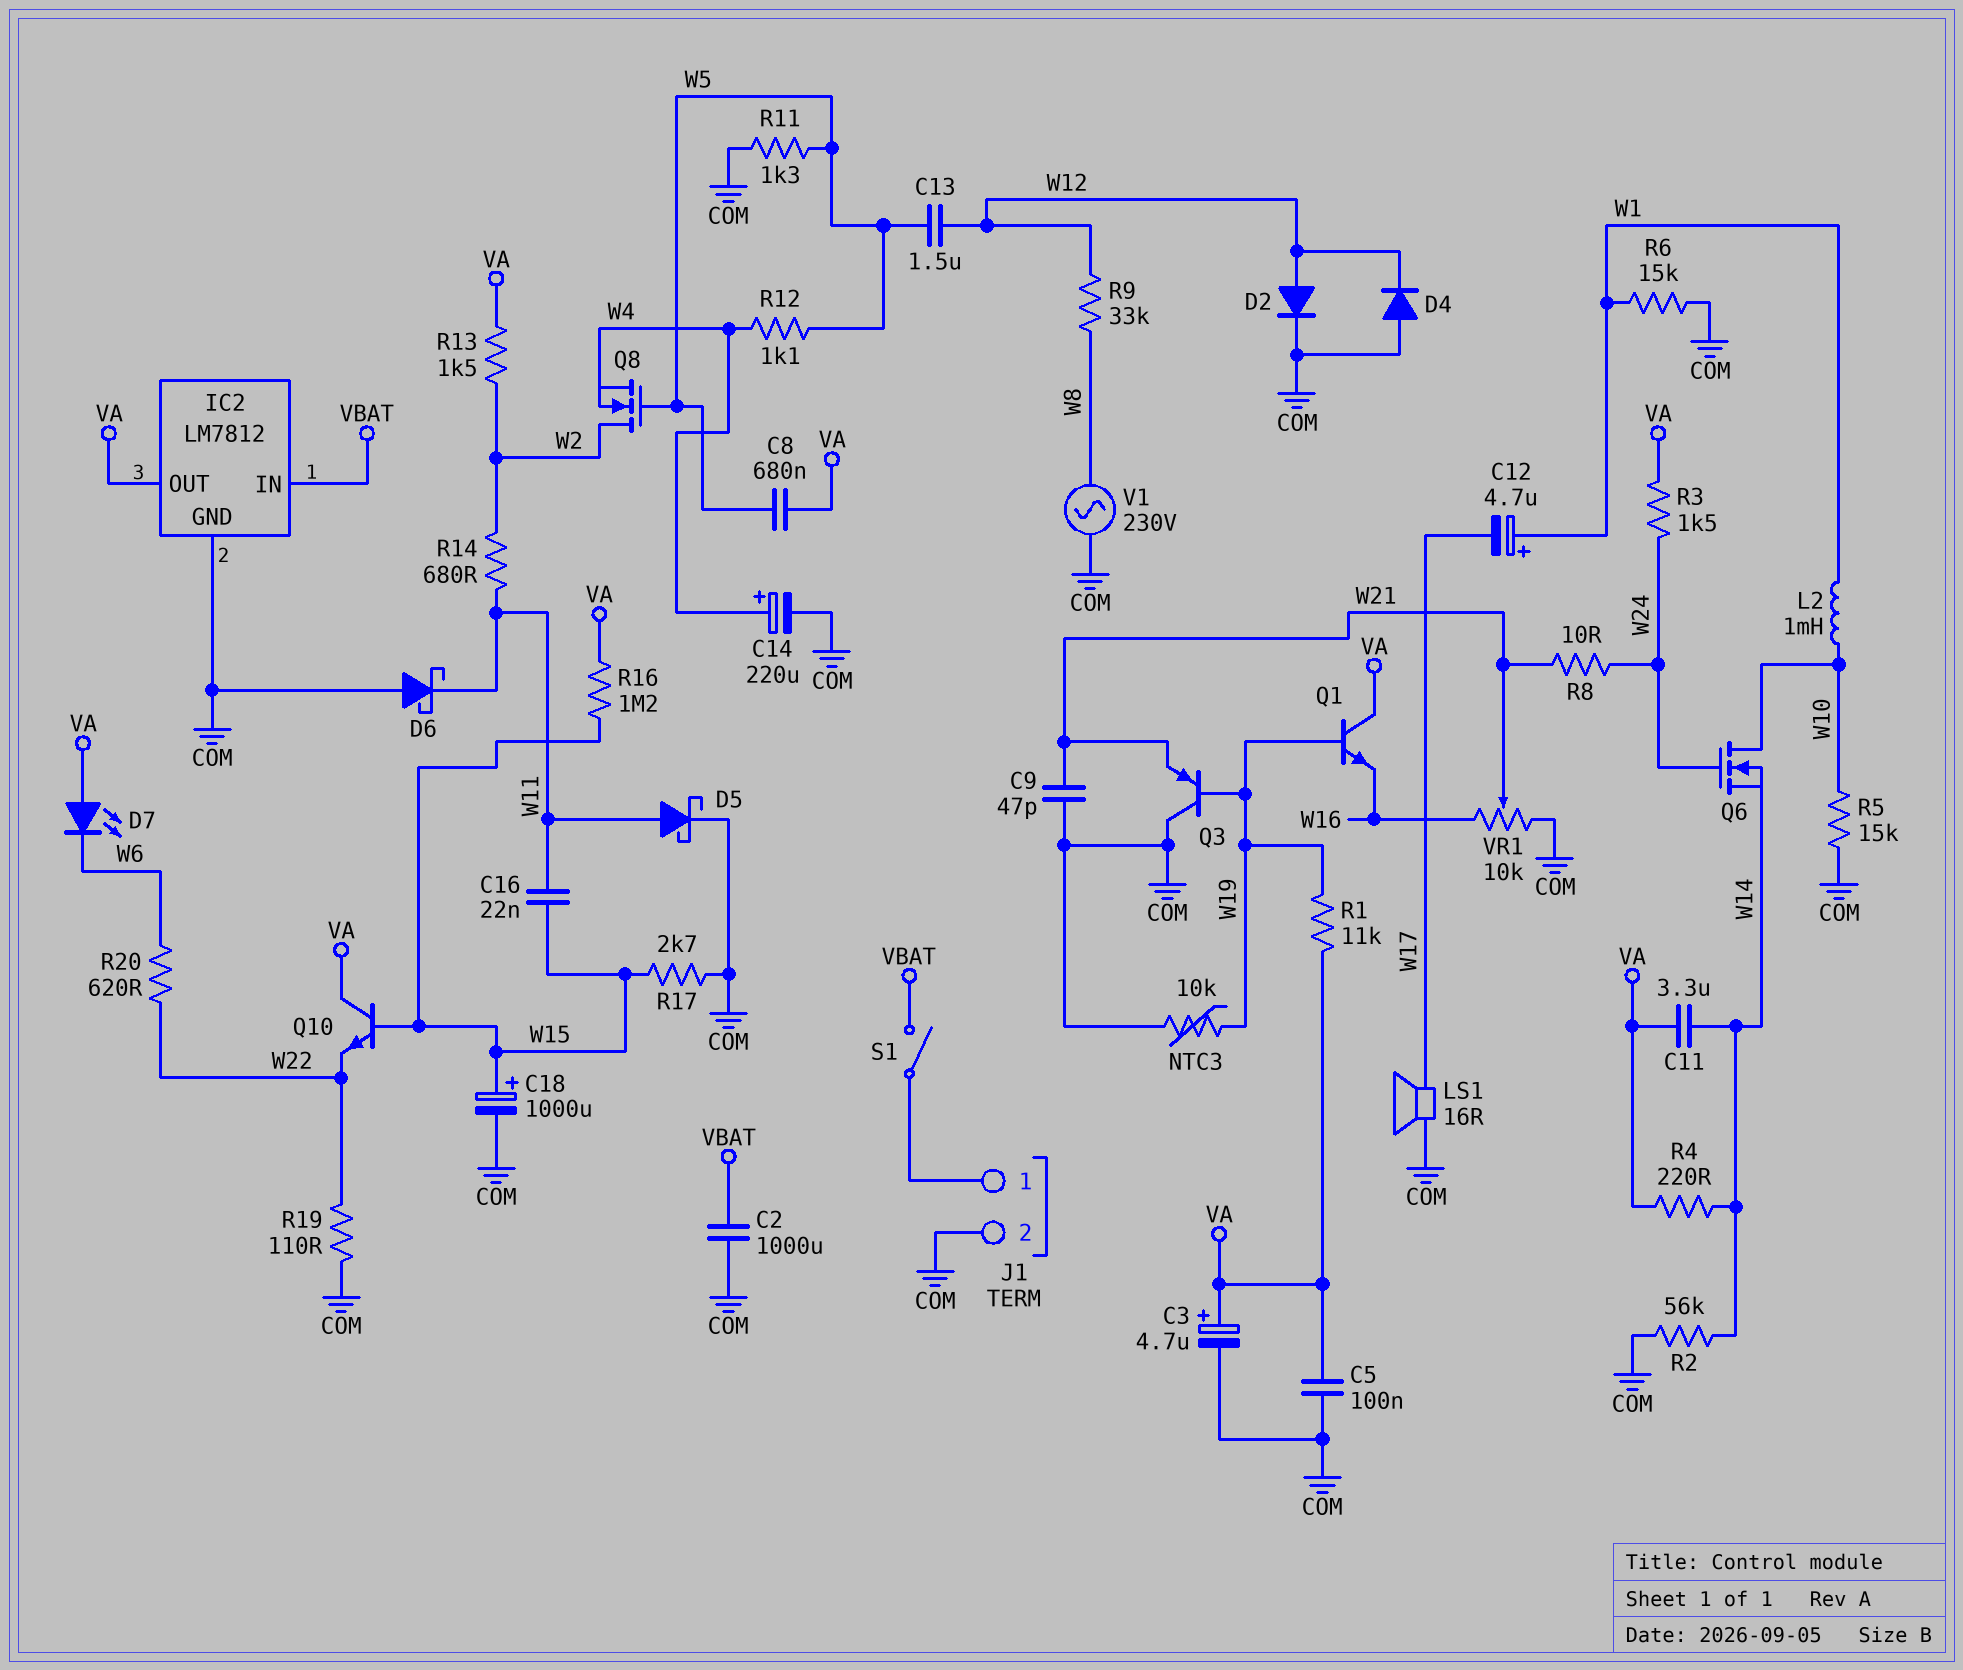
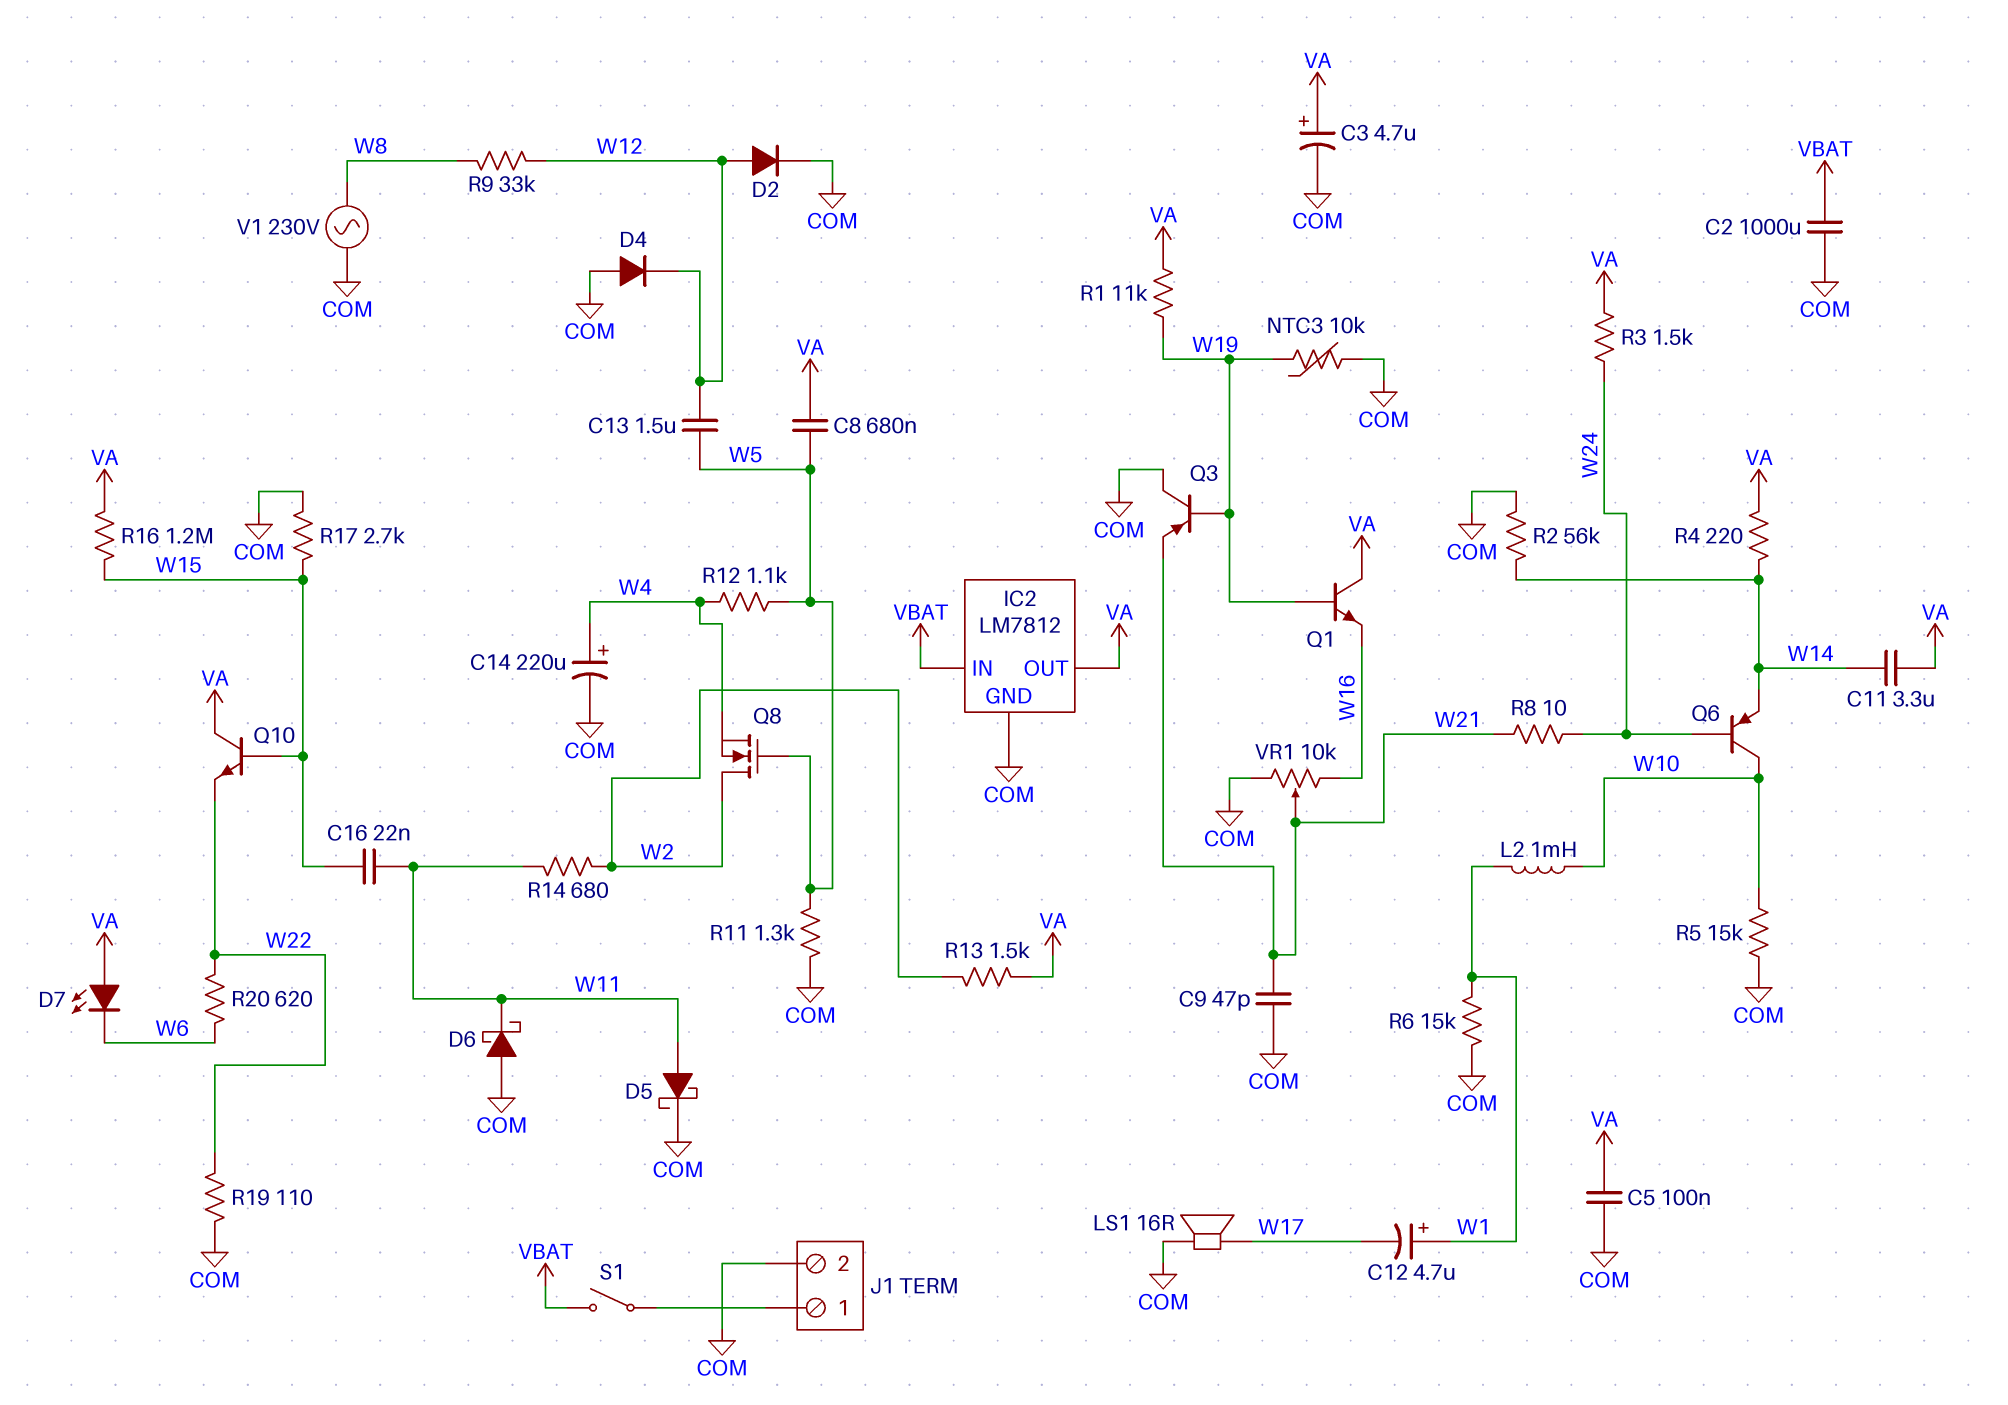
C18: 1000uF (plus W15, minus COM) -> none
Q6: NMOS (G W24, D W10, S W14) -> PNP (B W24, C W10, E W14)

